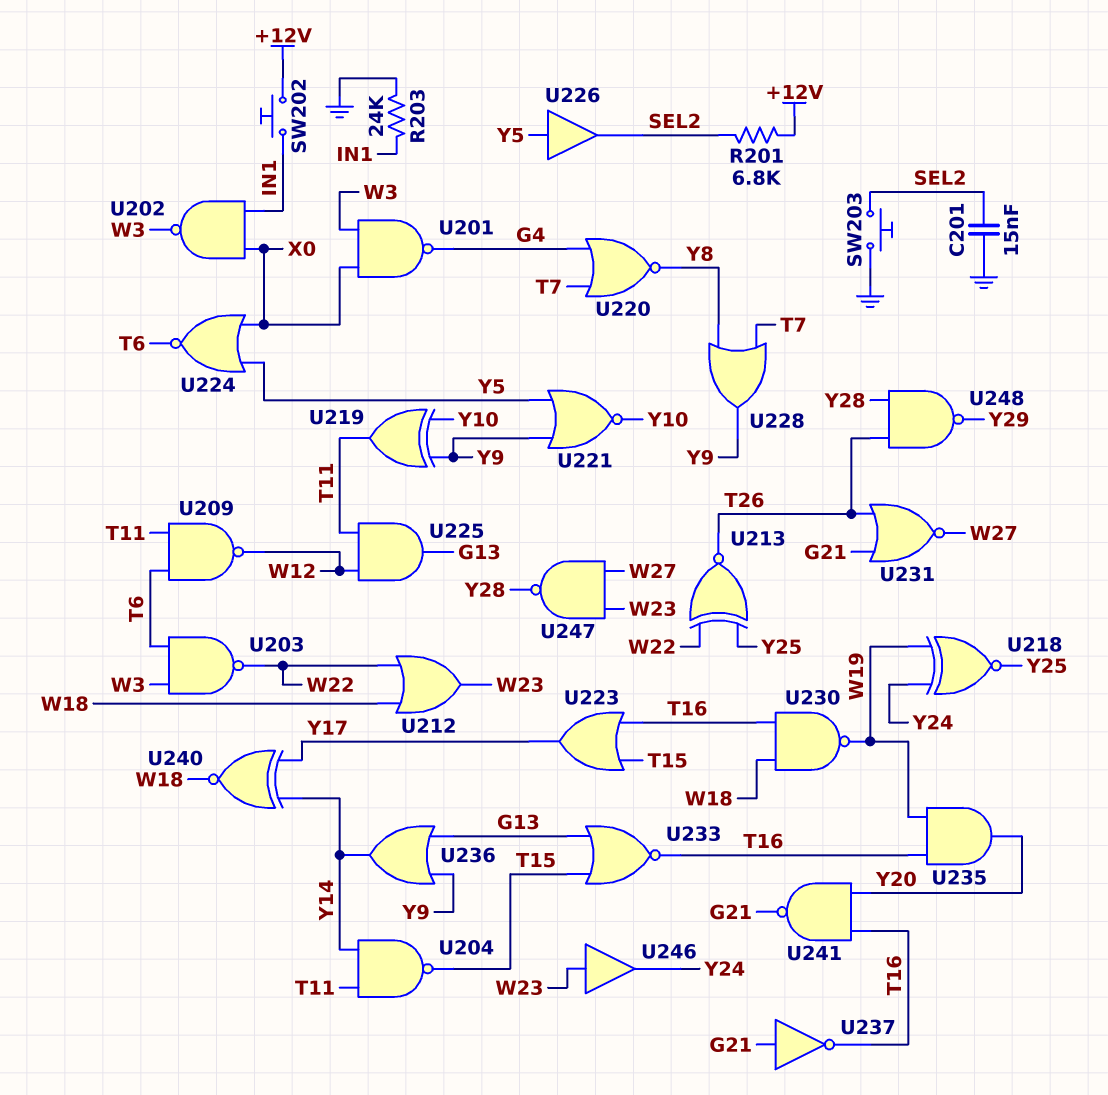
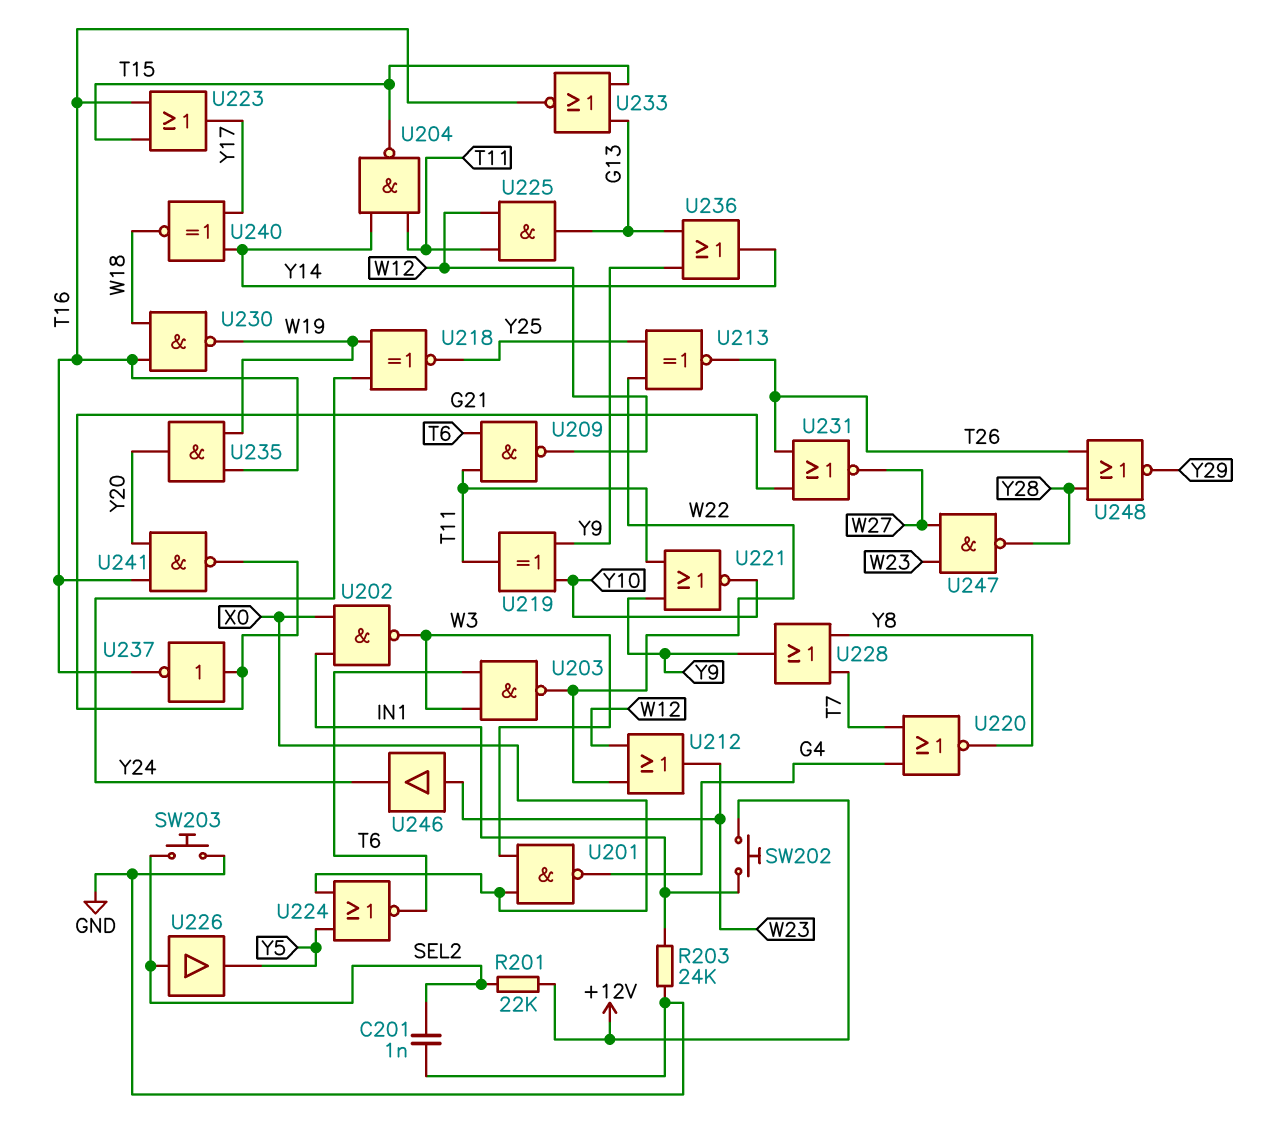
C201: 15nF (GND, SEL2) -> 1nF (GND, SEL2)
R201: 6.8k (+12V, SEL2) -> 22k (+12V, SEL2)
U212: OR (in W18, in W22, out W23) -> OR (in W12, in W22, out W23)
U221: NOR (in Y5, in Y9, out Y10) -> NOR (in T11, in Y9, out Y10)
U226: buffer (in Y5, out SEL2) -> buffer (in SEL2, out Y5)
U248: NAND (in T26, in Y28, out Y29) -> NOR (in T26, in Y28, out Y29)

